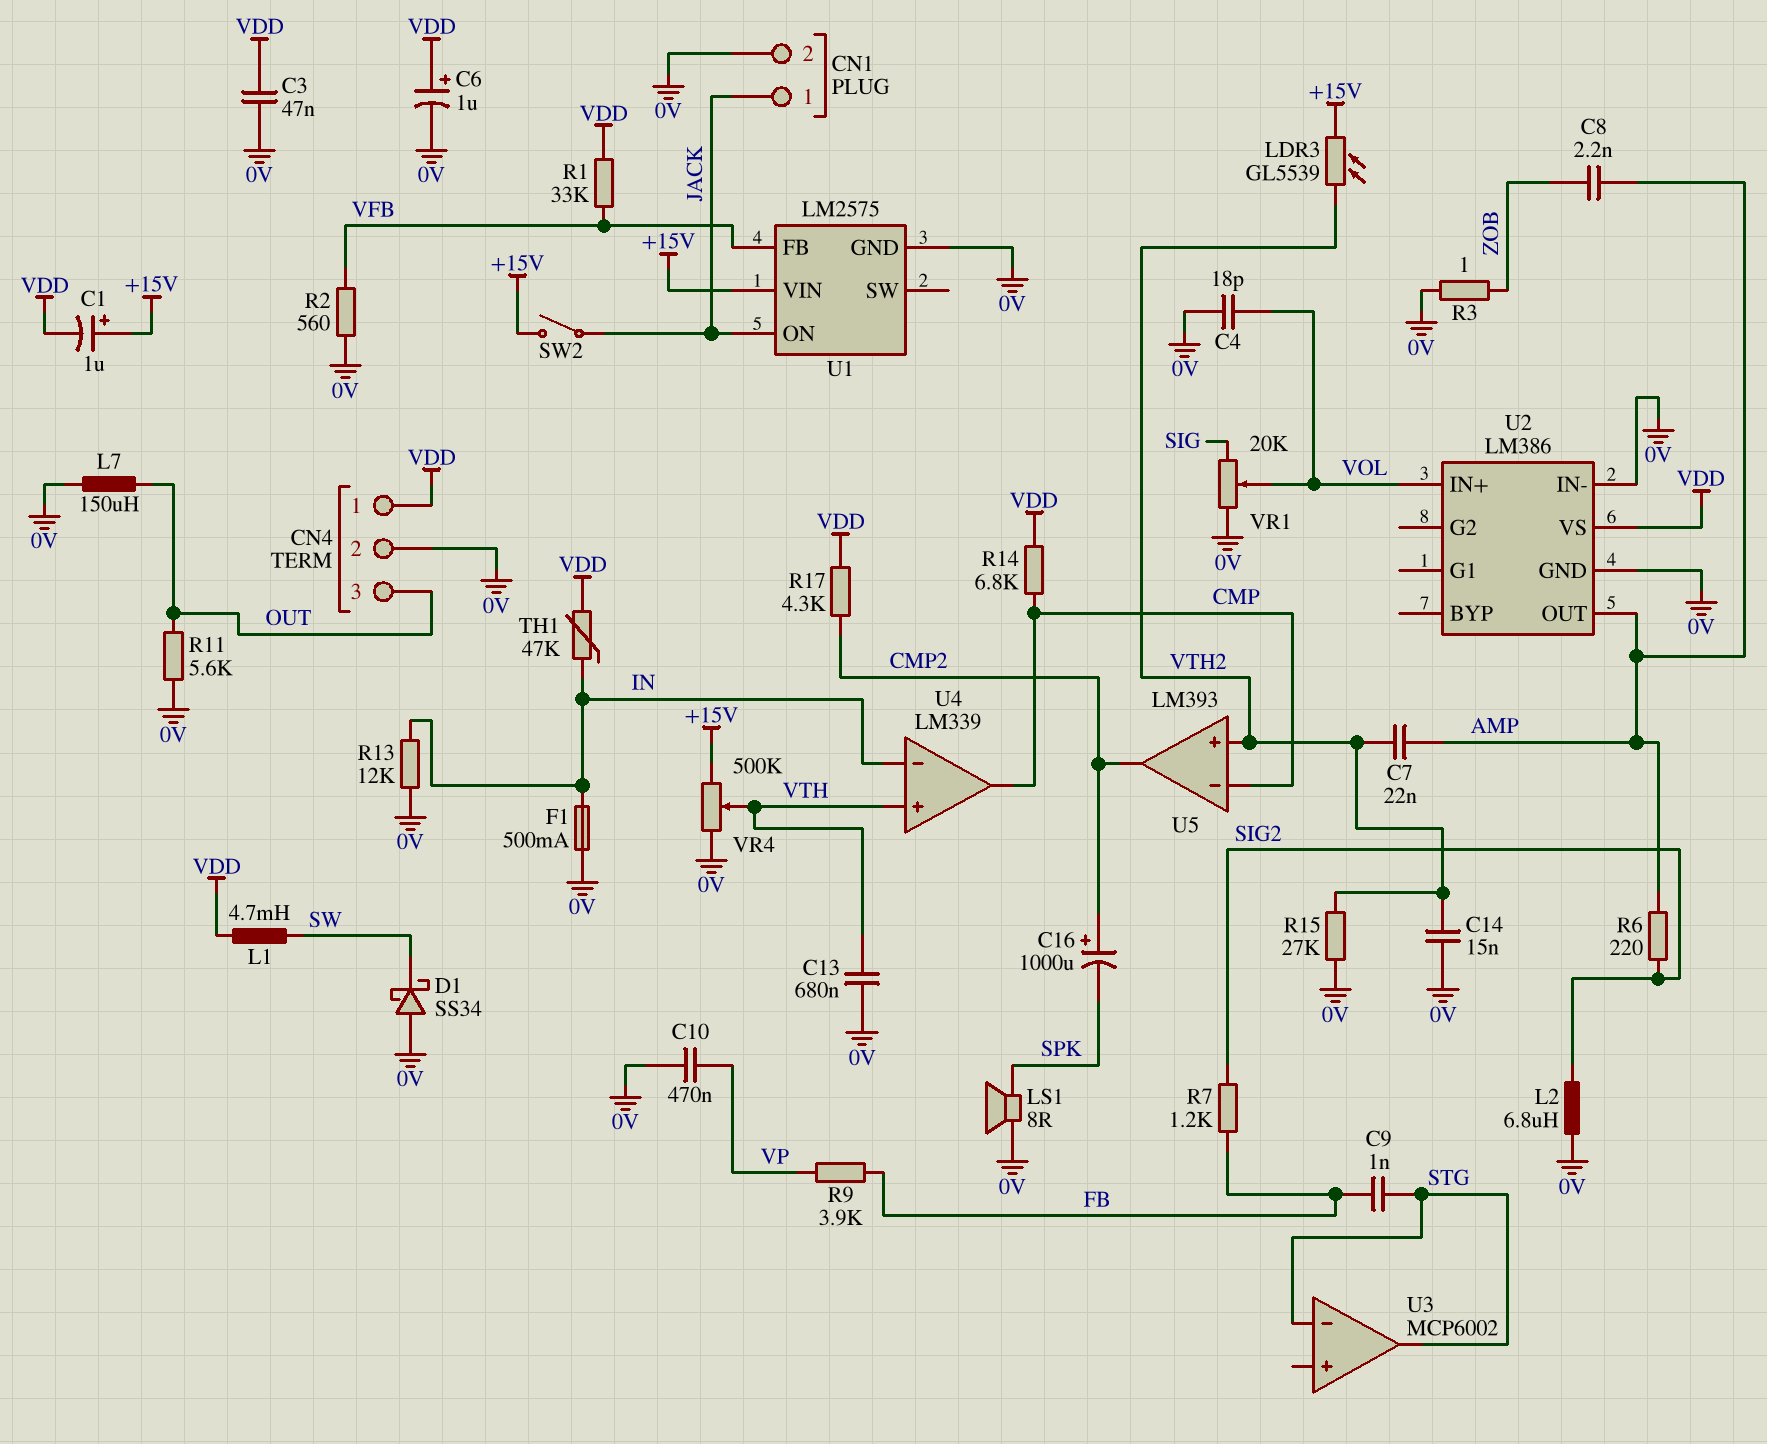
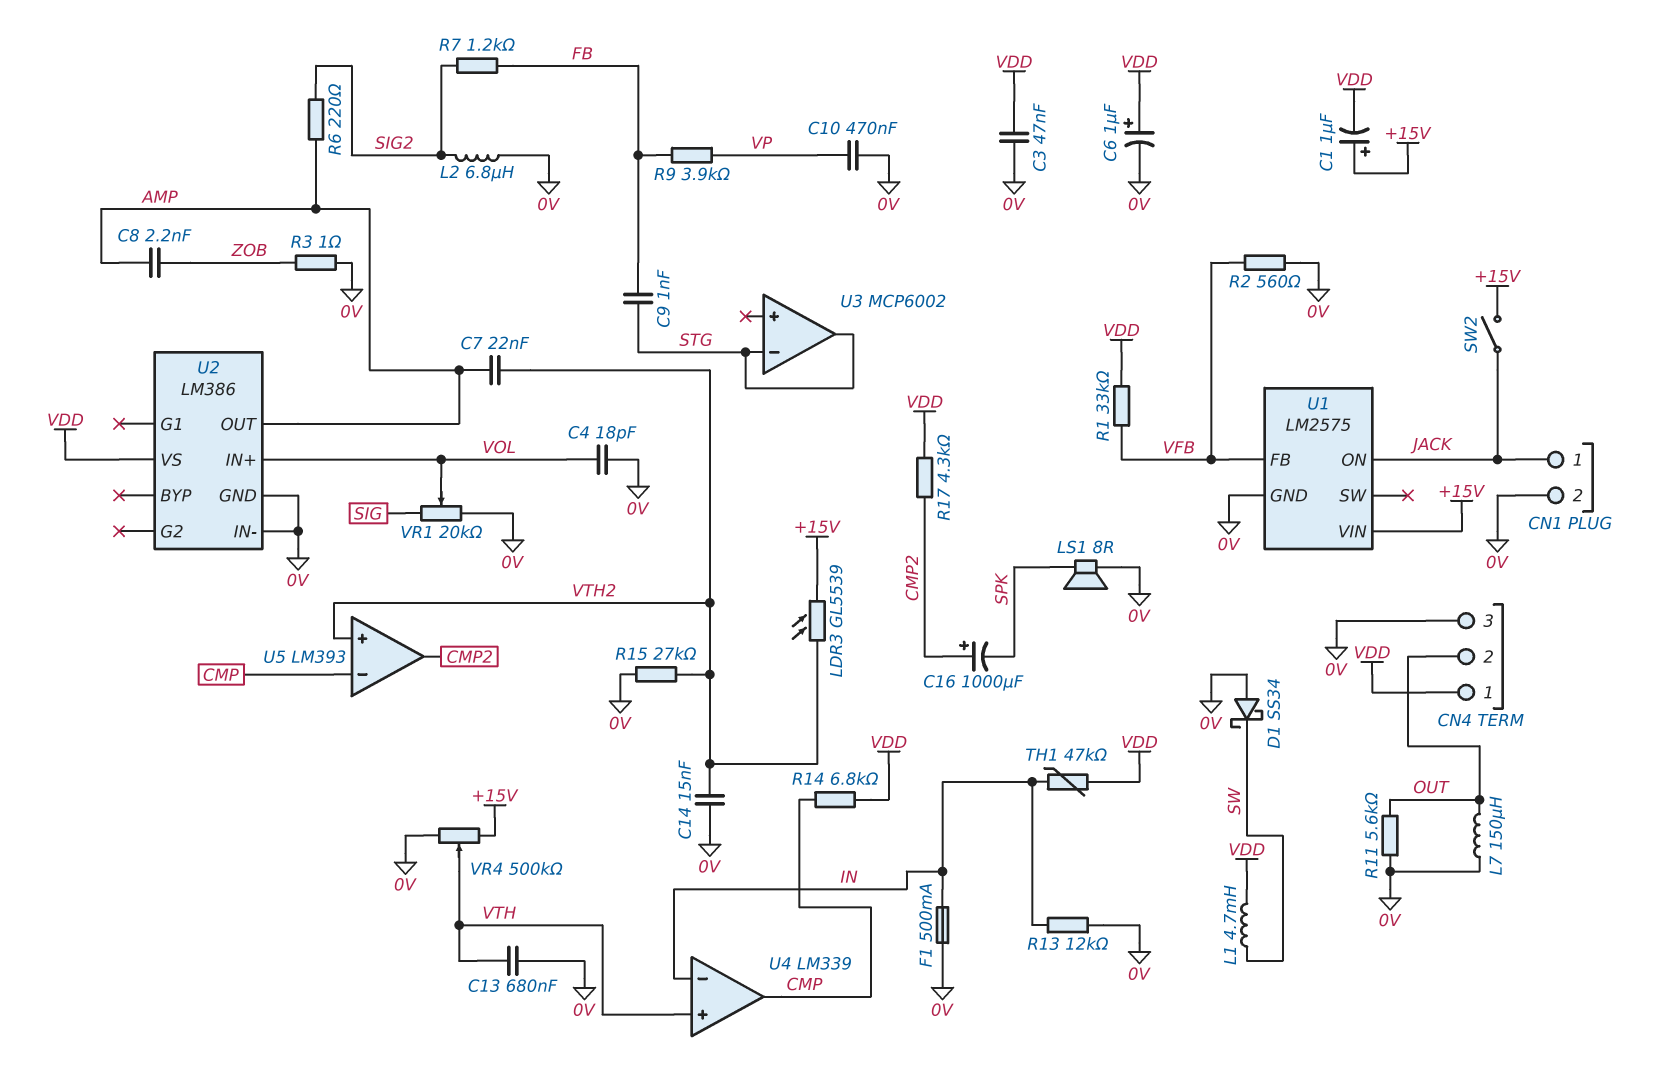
CN4 pin 2: 0V -> OUT
CN4 pin 3: OUT -> 0V

